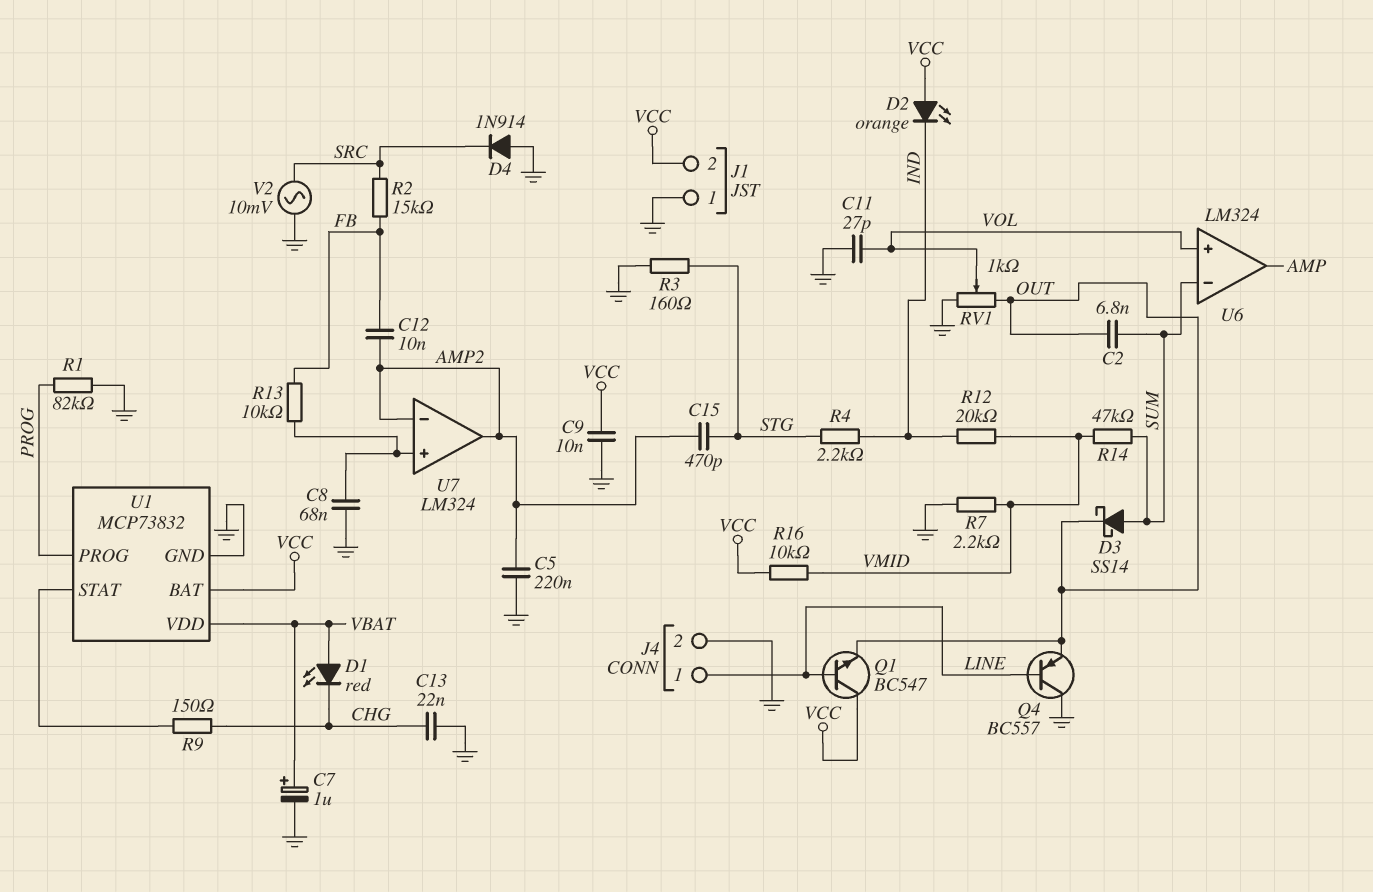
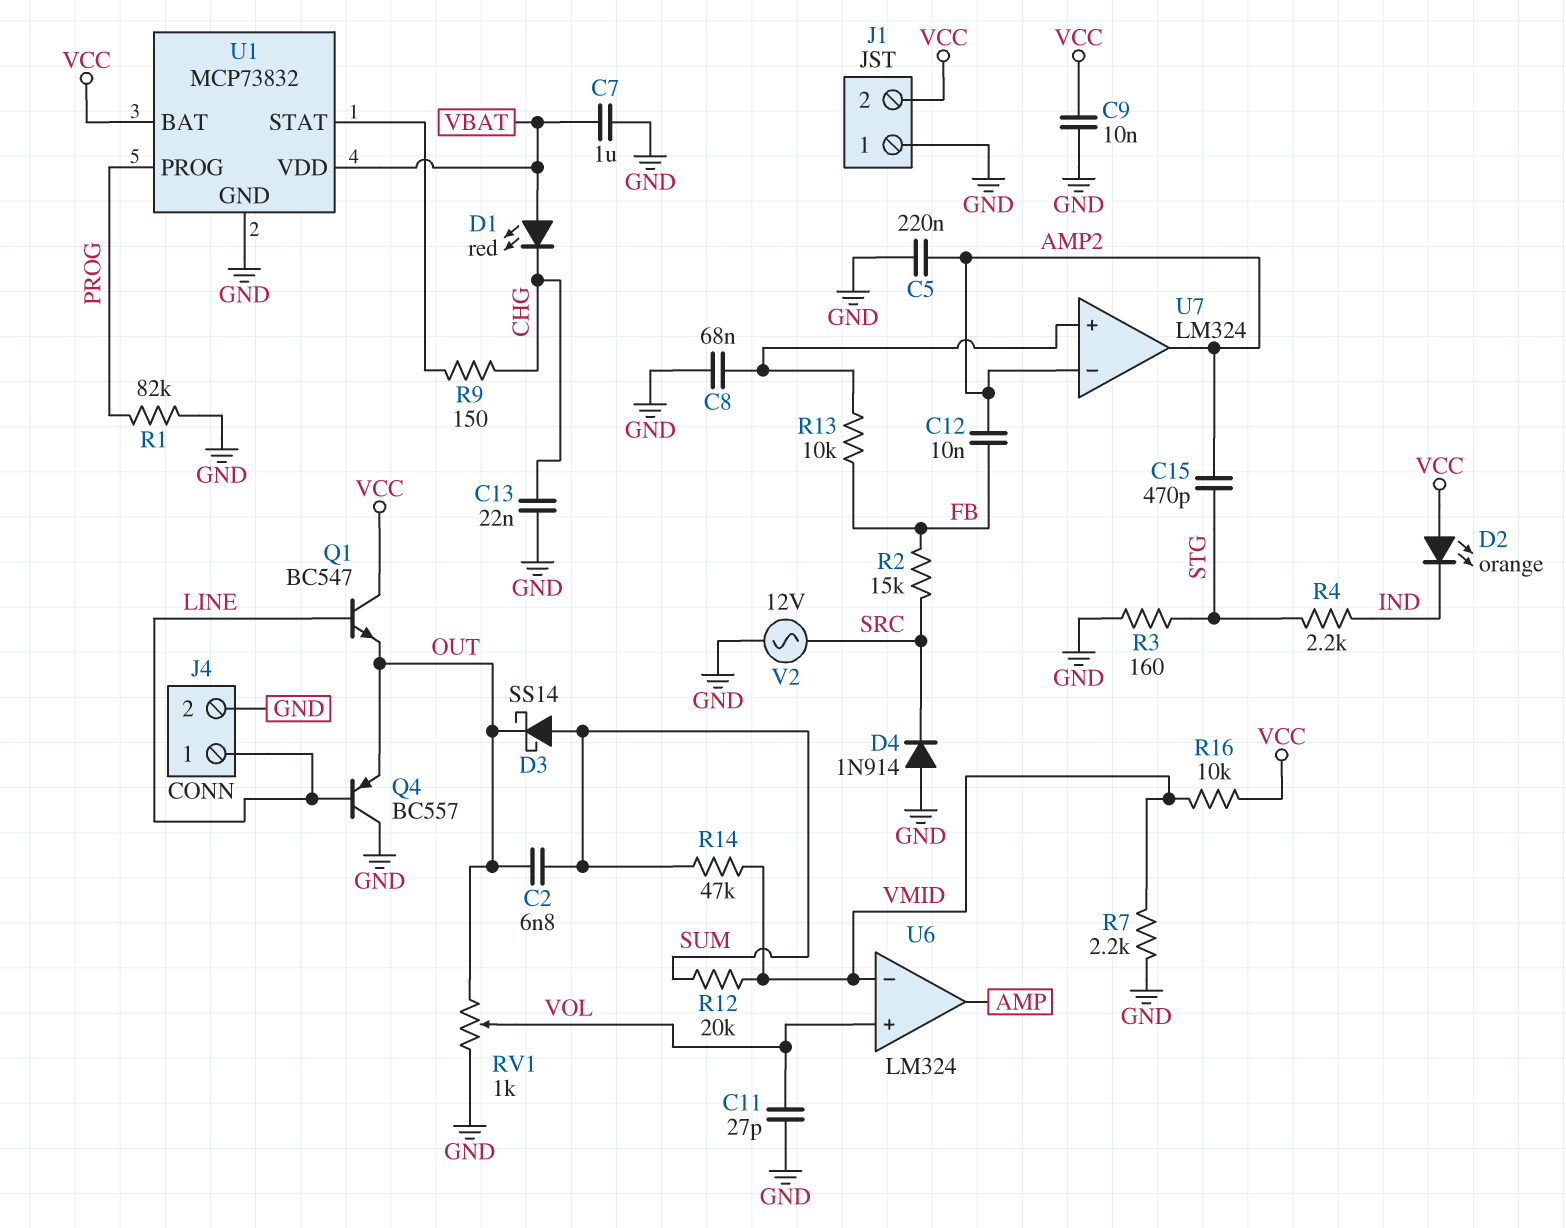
C7: 1uF (plus VBAT, minus GND) -> 1uF (GND, VBAT)
R12: 20k (IND, VMID) -> 20k (SUM, VMID)
U6 pin in-: SUM -> VMID
V2: AC 10mV (GND, SRC) -> AC 12V (GND, SRC)

